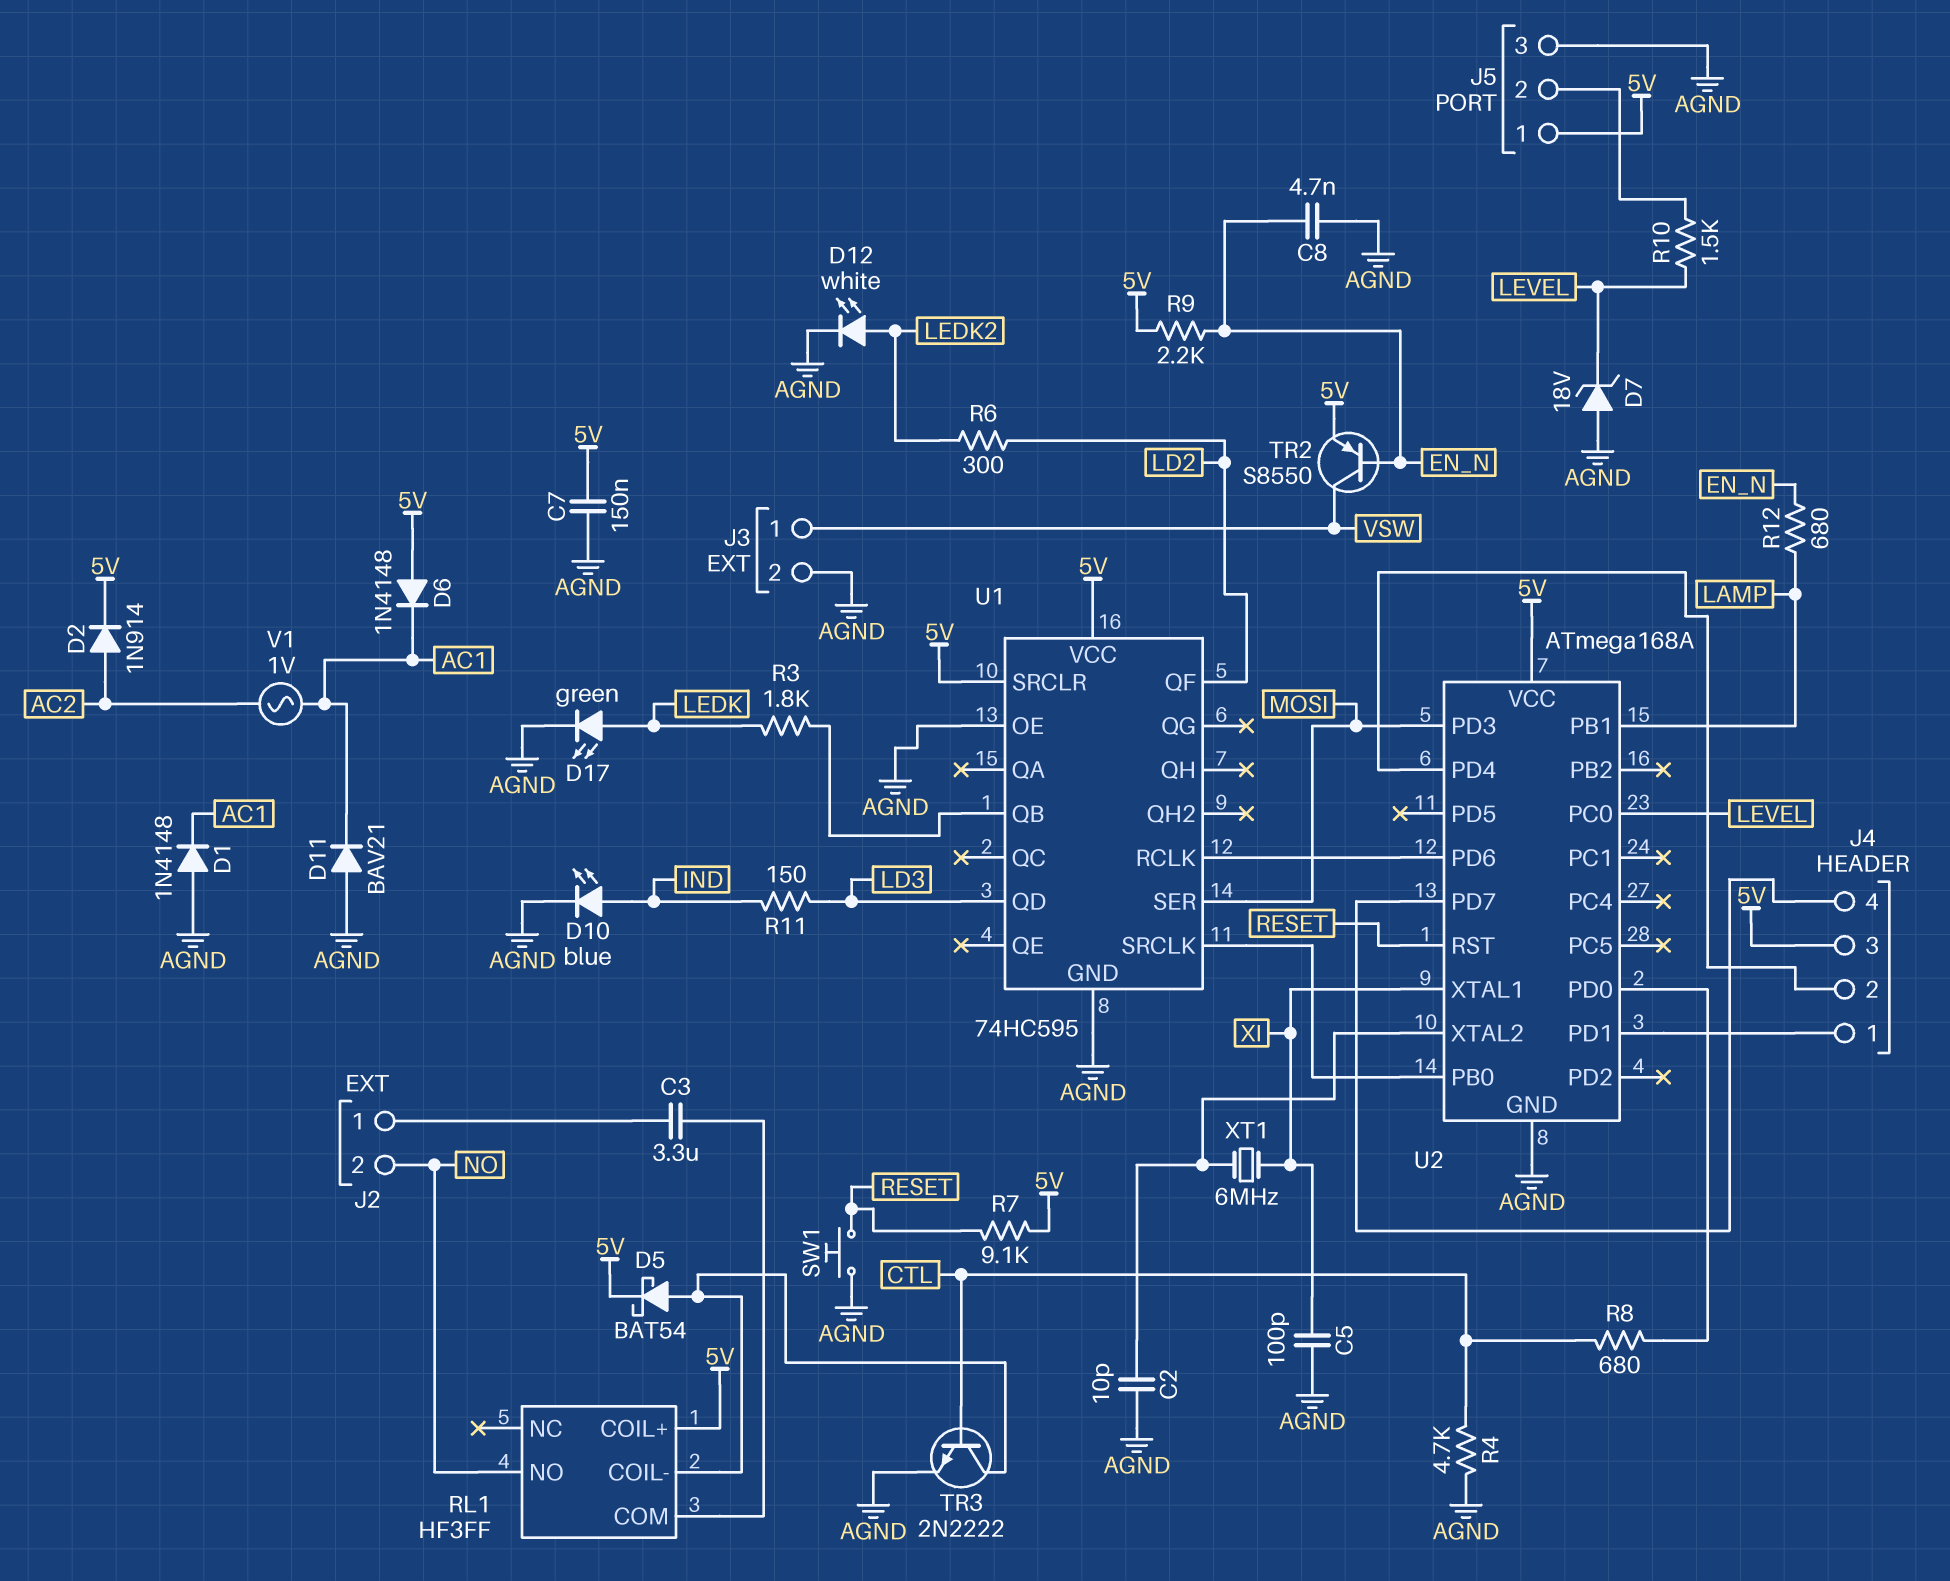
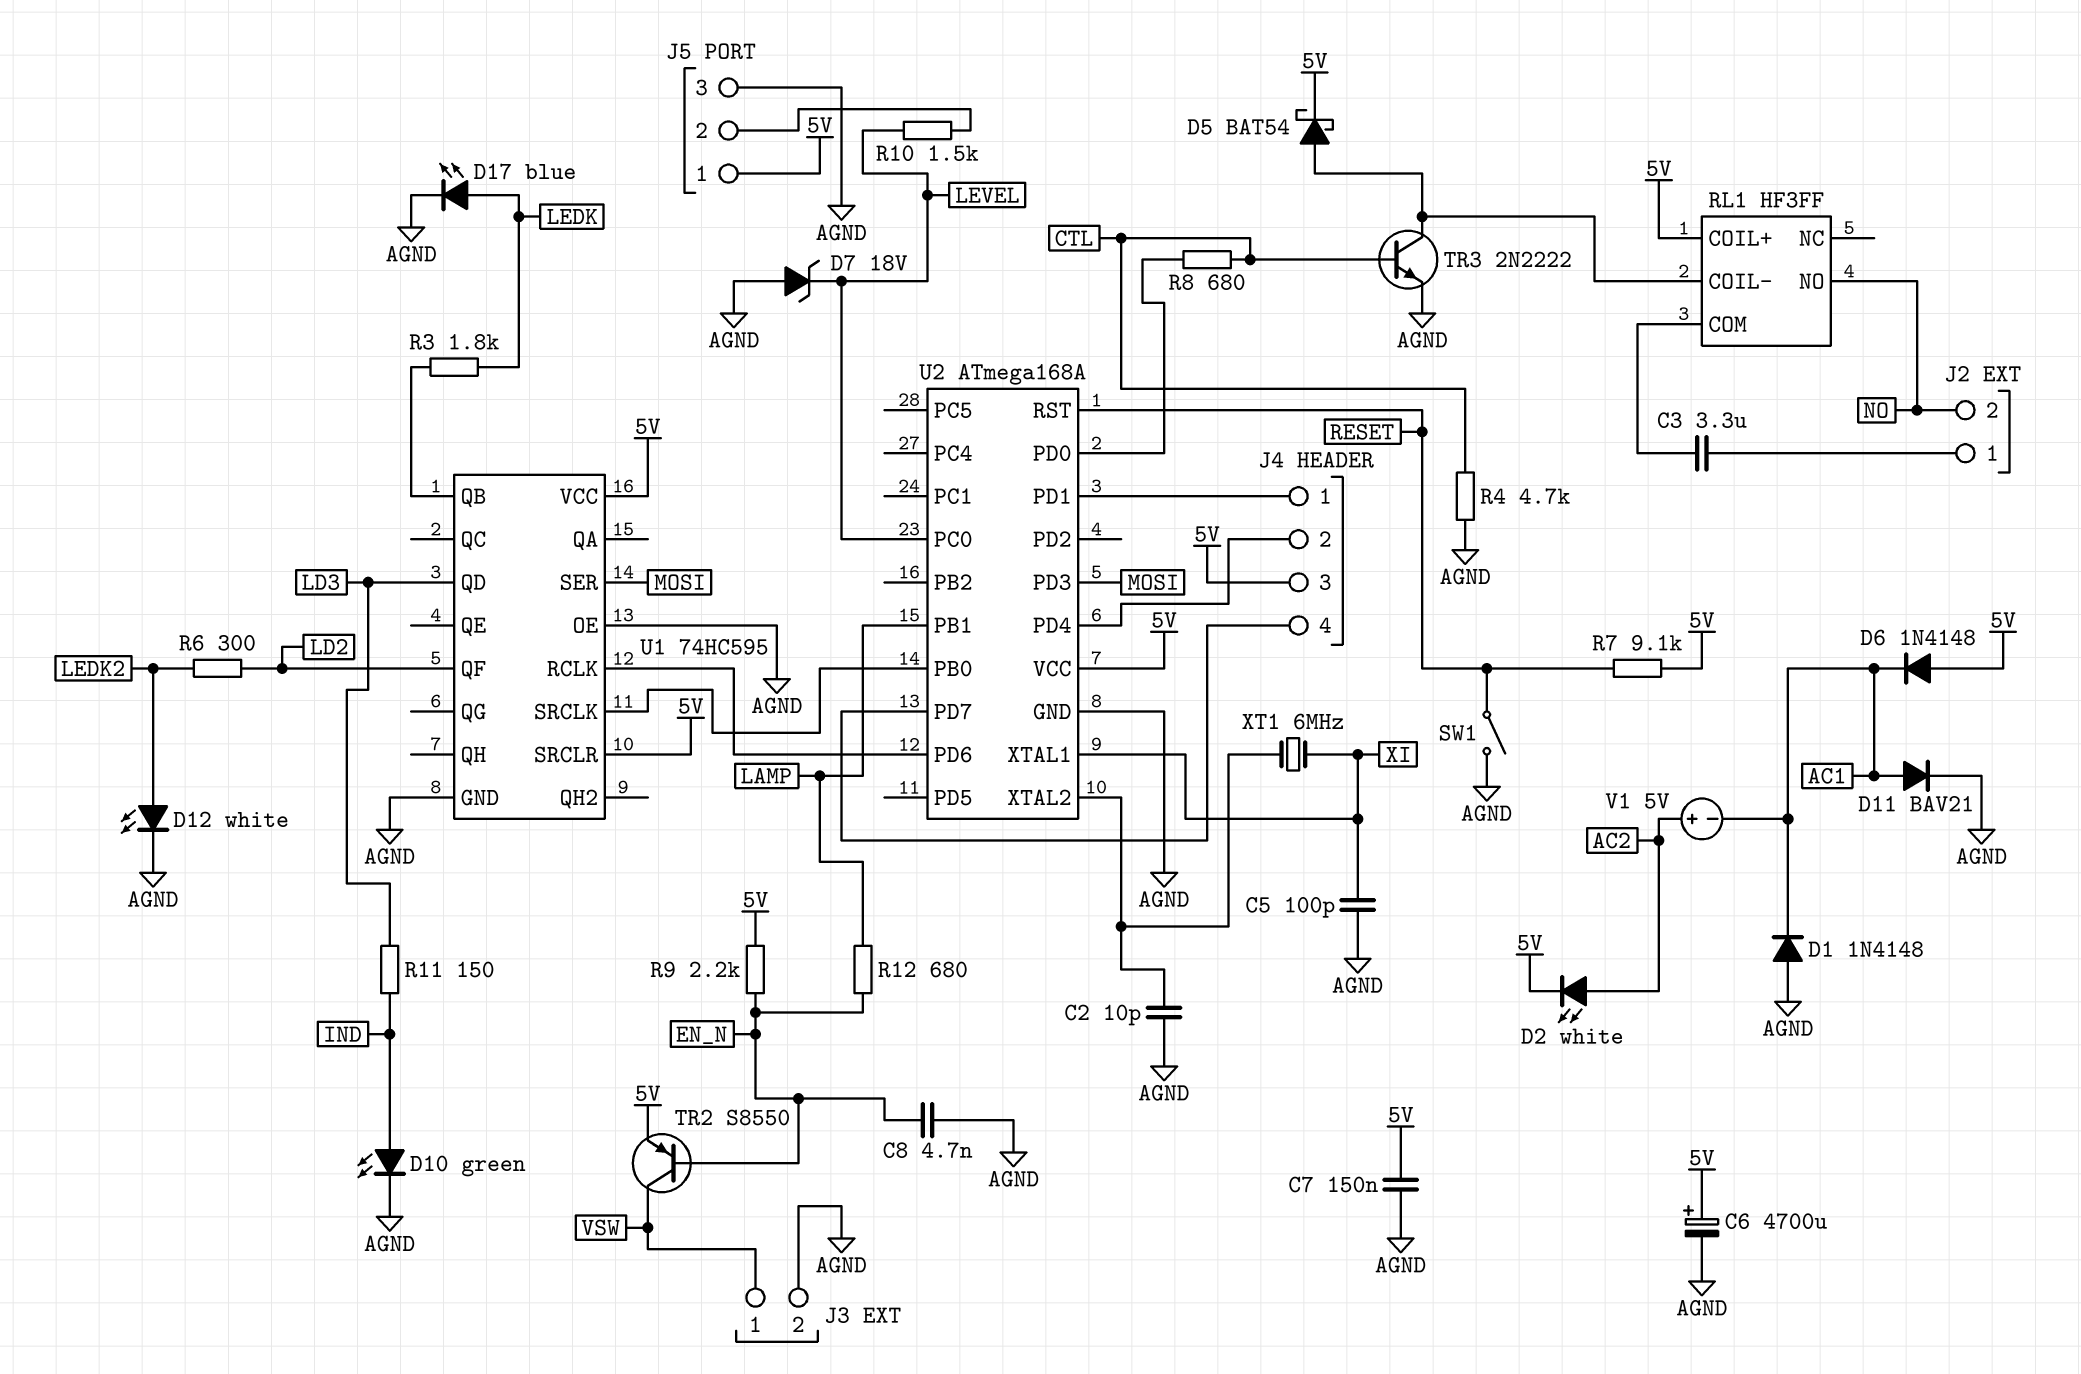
C6: none -> 4700uF (plus 5V, minus AGND)
D2: diode 1N914 (A AC2, K 5V) -> LED white (A AC2, K 5V)
D10: LED blue (A IND, K AGND) -> LED green (A IND, K AGND)
D11: diode BAV21 (A AGND, K AC1) -> diode BAV21 (A AC1, K AGND)
D17: LED green (A LEDK, K AGND) -> LED blue (A LEDK, K AGND)
SW1: button (AGND, RESET) -> switch (AGND, RESET)
V1: AC 1V (AC1, AC2) -> 5V (plus AC2, minus AC1)

